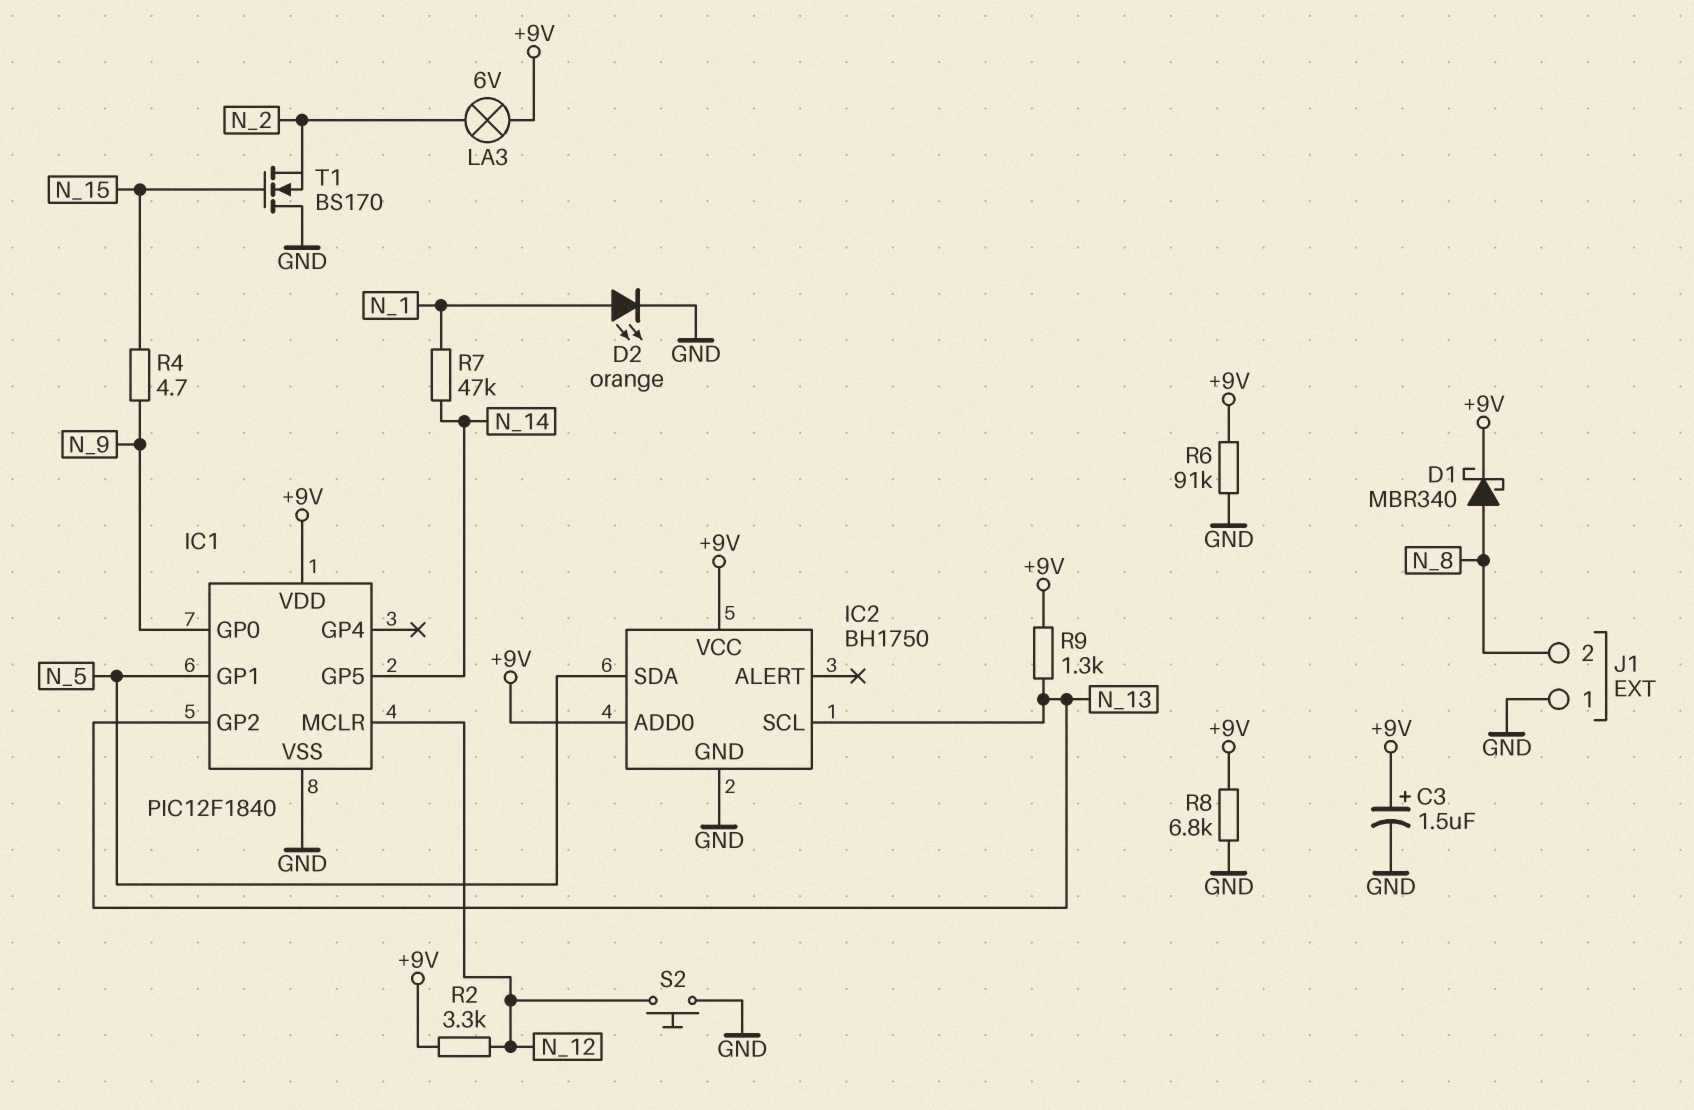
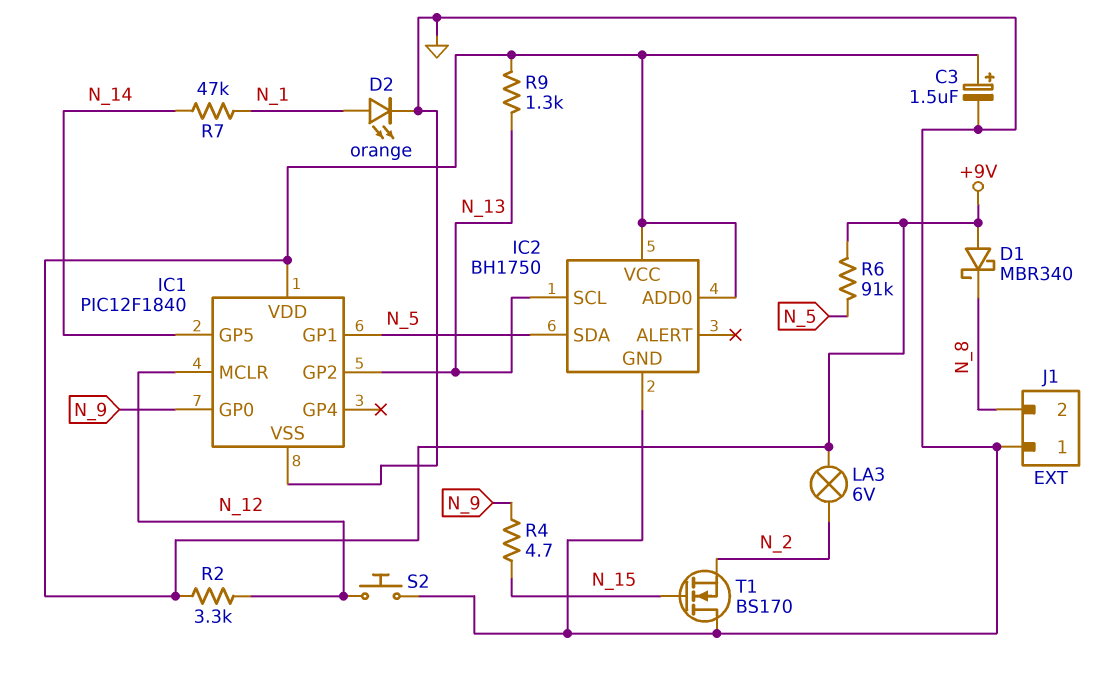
D1: schottky MBR340 (A N_8, K +9V) -> schottky MBR340 (A +9V, K N_8)
R6: 91k (+9V, GND) -> 91k (+9V, N_5)
R8: 6.8k (+9V, GND) -> none

